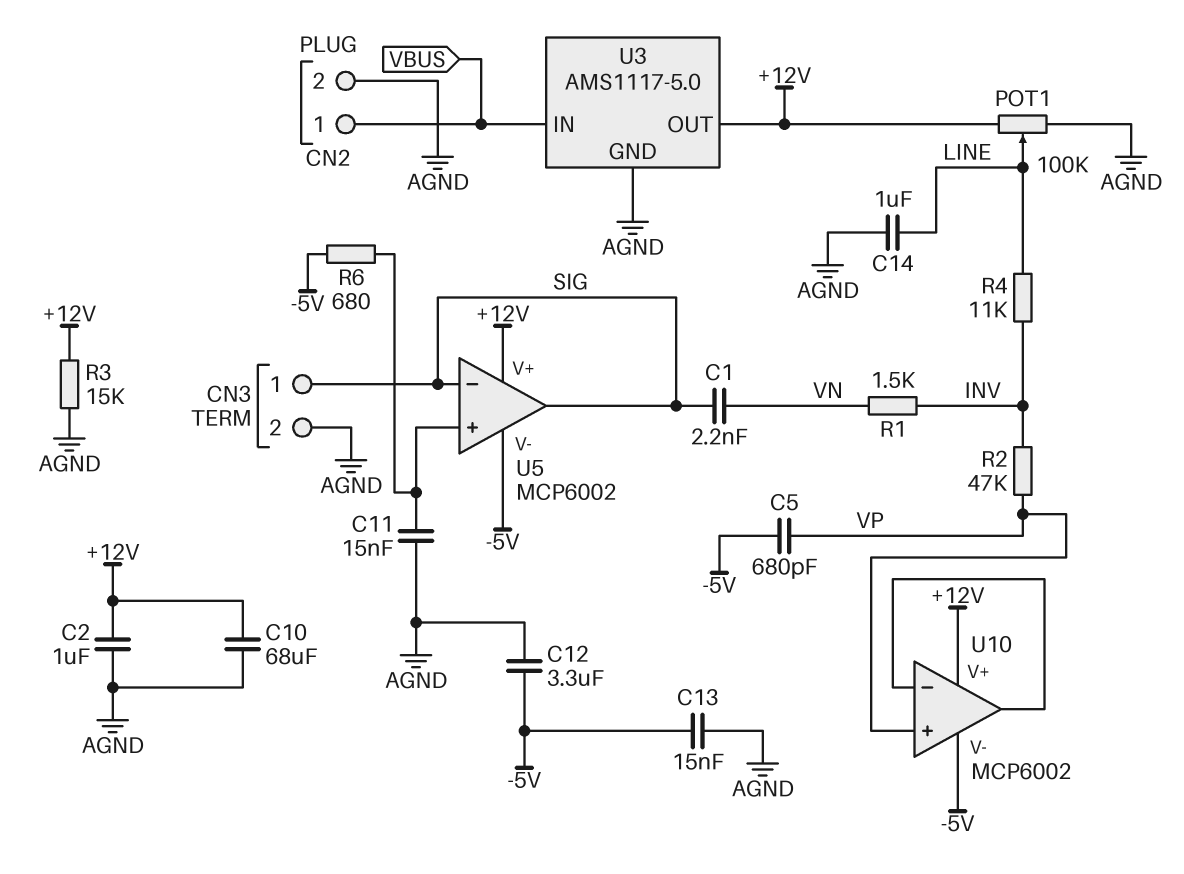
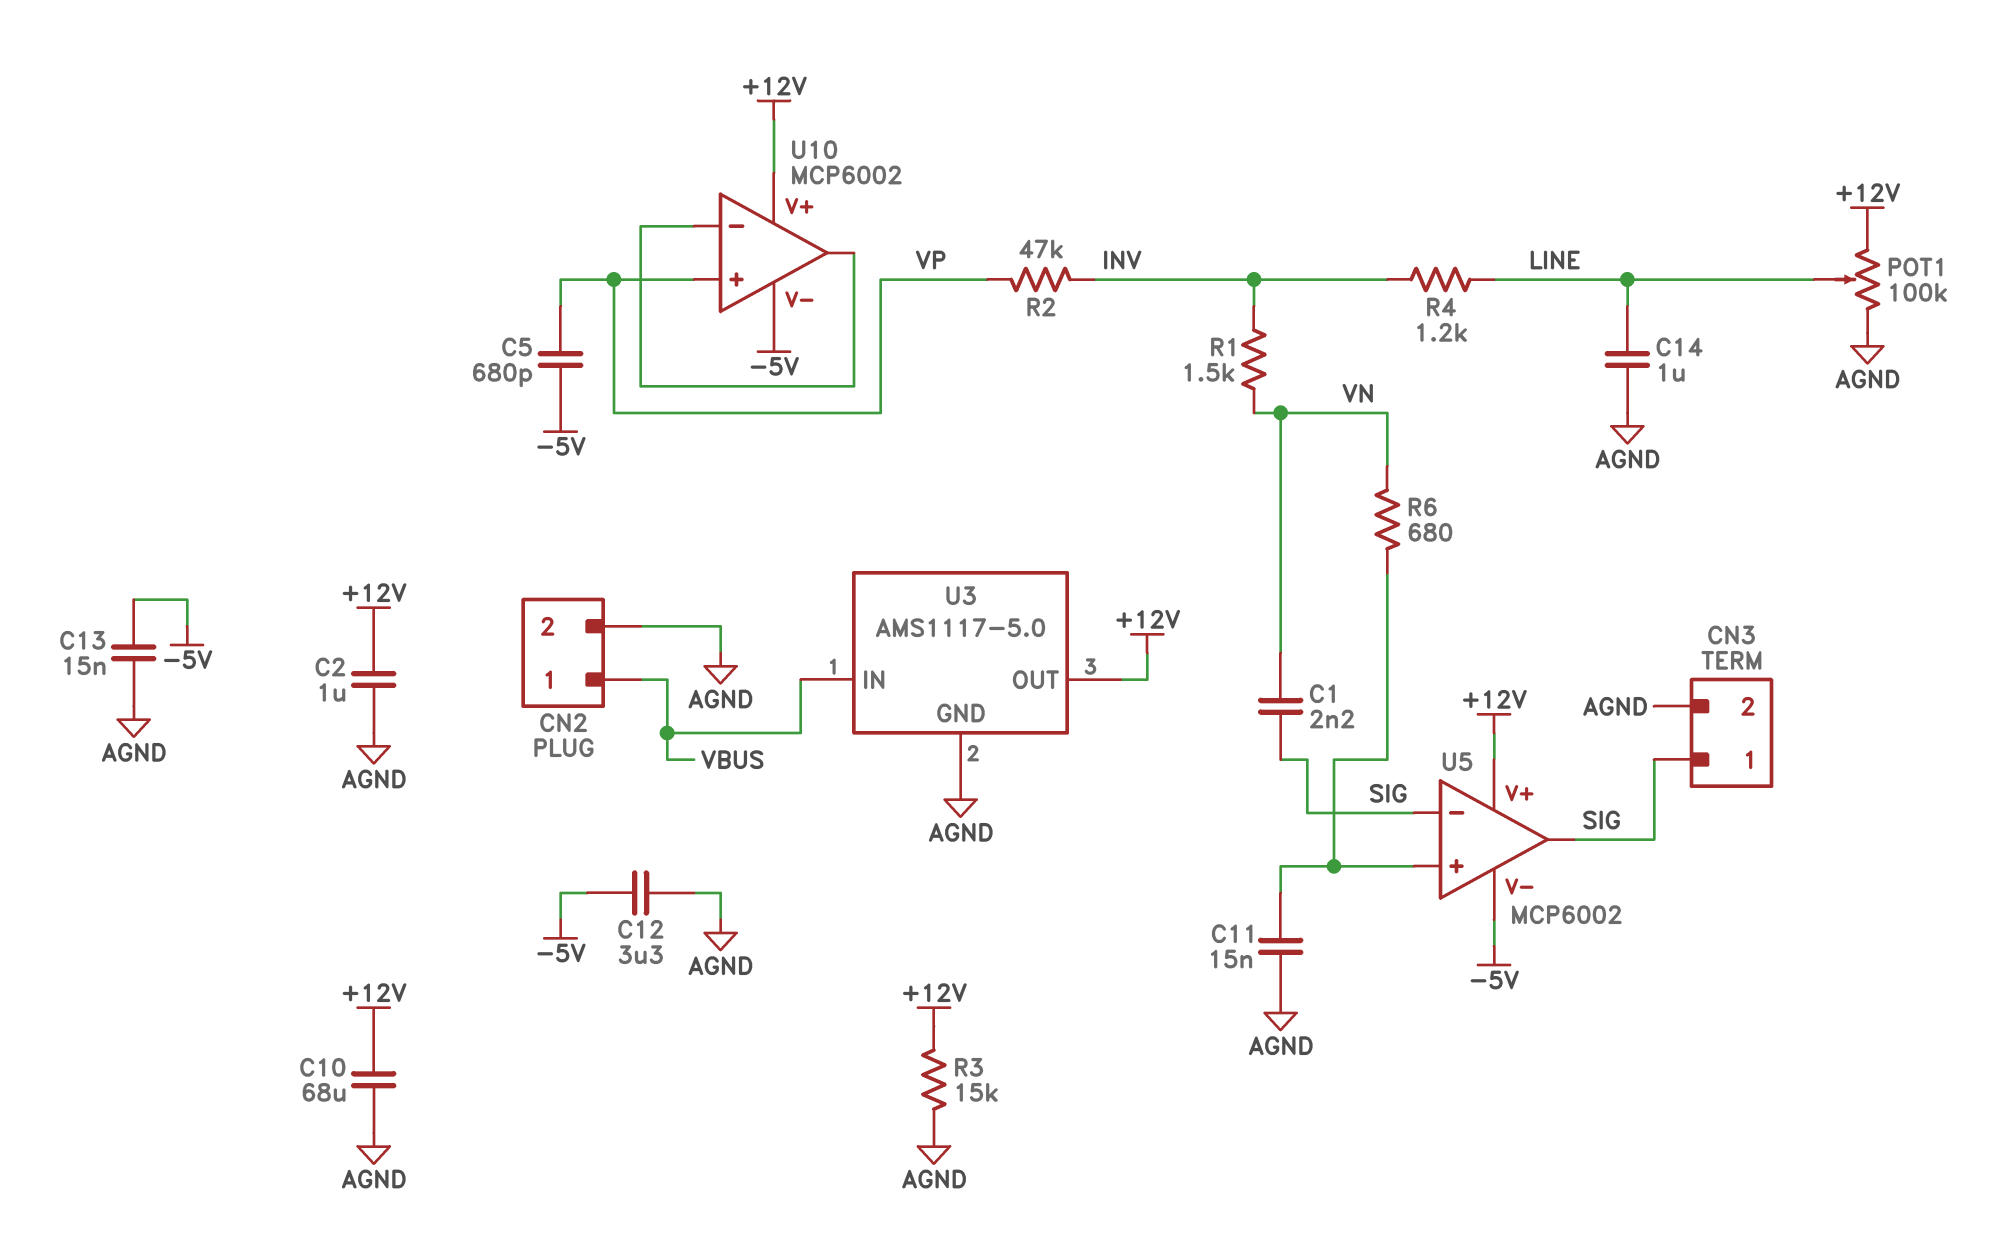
R4: 11k (INV, LINE) -> 1.2k (INV, LINE)
R6: 680 (-5V, U5/in+) -> 680 (U5/in+, VN)

